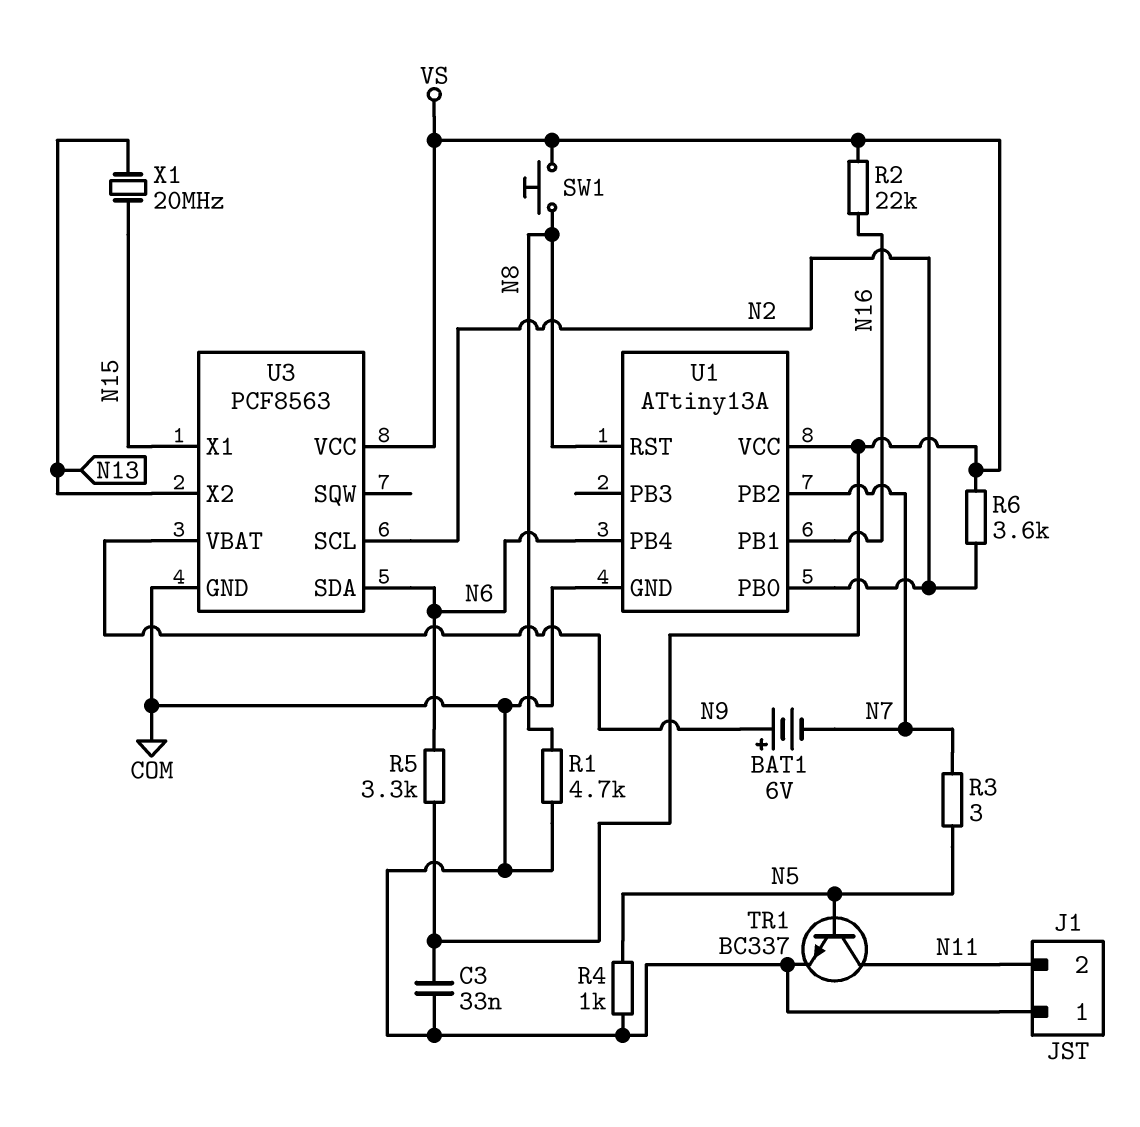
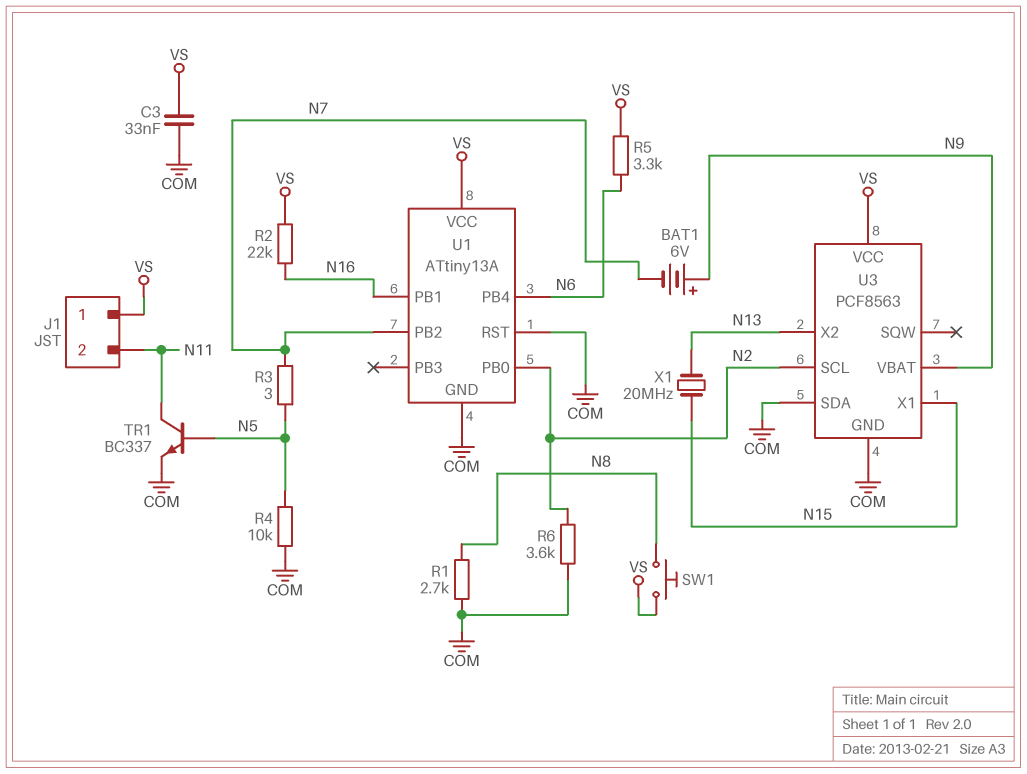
J1 pin 1: COM -> VS
R1: 4.7k (COM, N8) -> 2.7k (COM, N8)
R4: 1k (COM, N5) -> 10k (COM, N5)
R6: 3.6k (N2, VS) -> 3.6k (COM, N2)
U1 pin RST: N8 -> COM
U3 pin SDA: N6 -> COM

